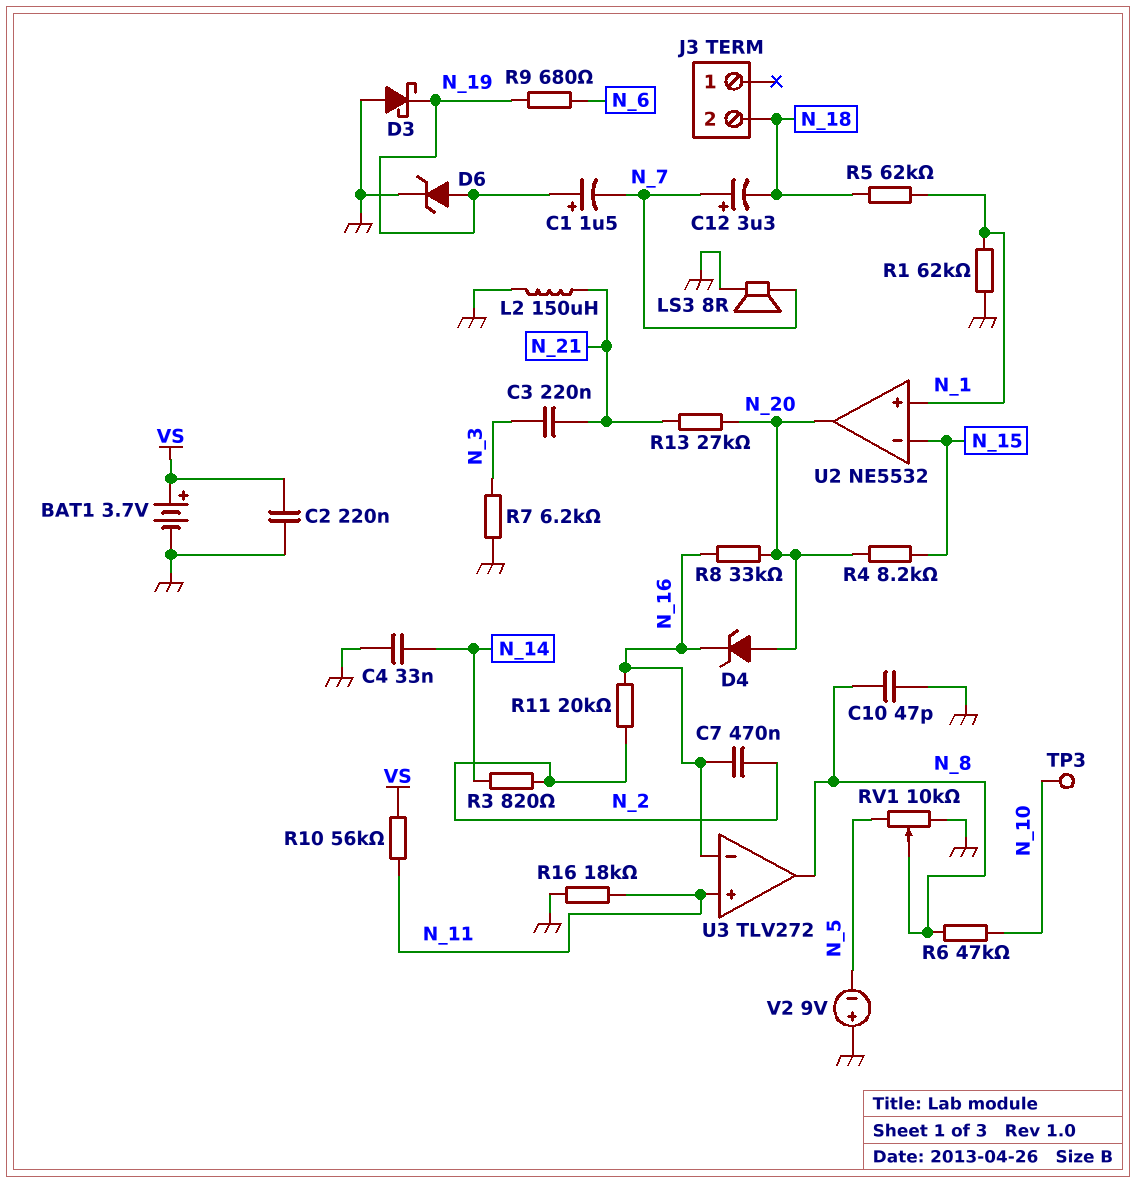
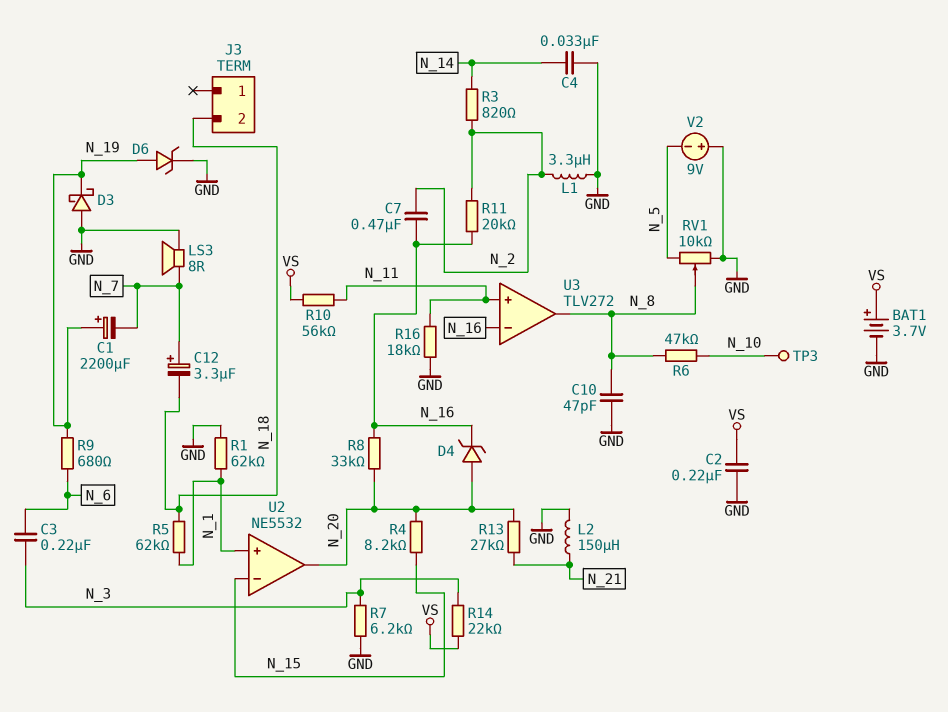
C1: 1.5uF (plus N_19, minus N_7) -> 2200uF (plus N_19, minus N_7)
C3: 220nF (N_3, N_21) -> 220nF (N_3, N_6)
L1: none -> 3.3uH (GND, N_2)
R14: none -> 22k (N_3, VS)

